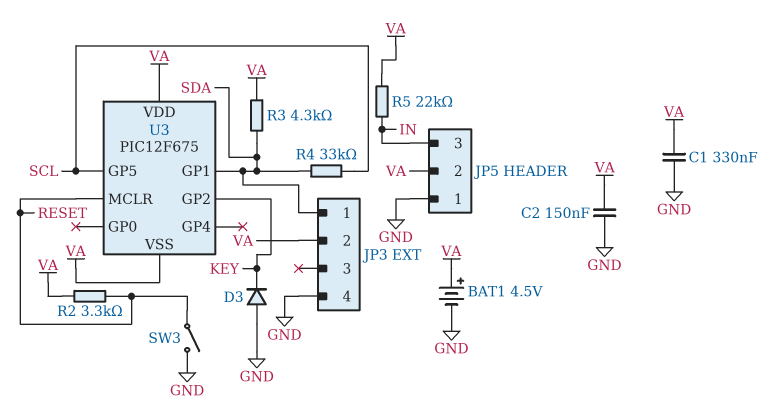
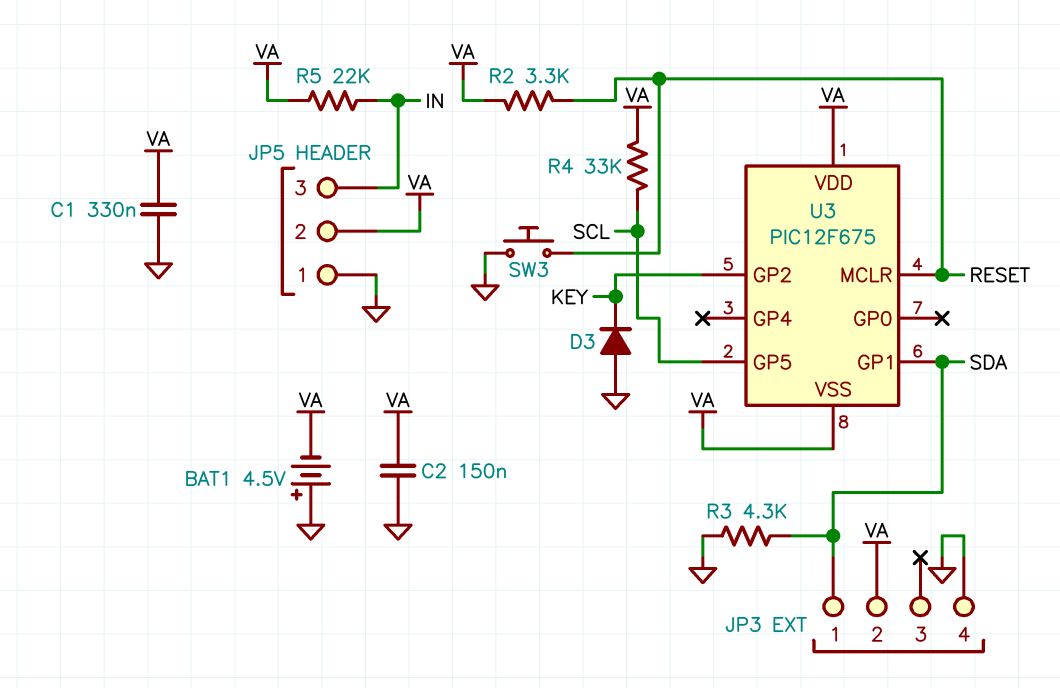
BAT1: 4.5V (plus VA, minus GND) -> 4.5V (plus GND, minus VA)
R3: 4.3k (SDA, VA) -> 4.3k (GND, SDA)
R4: 33k (SCL, SDA) -> 33k (SCL, VA)
SW3: switch (GND, RESET) -> button (GND, RESET)

